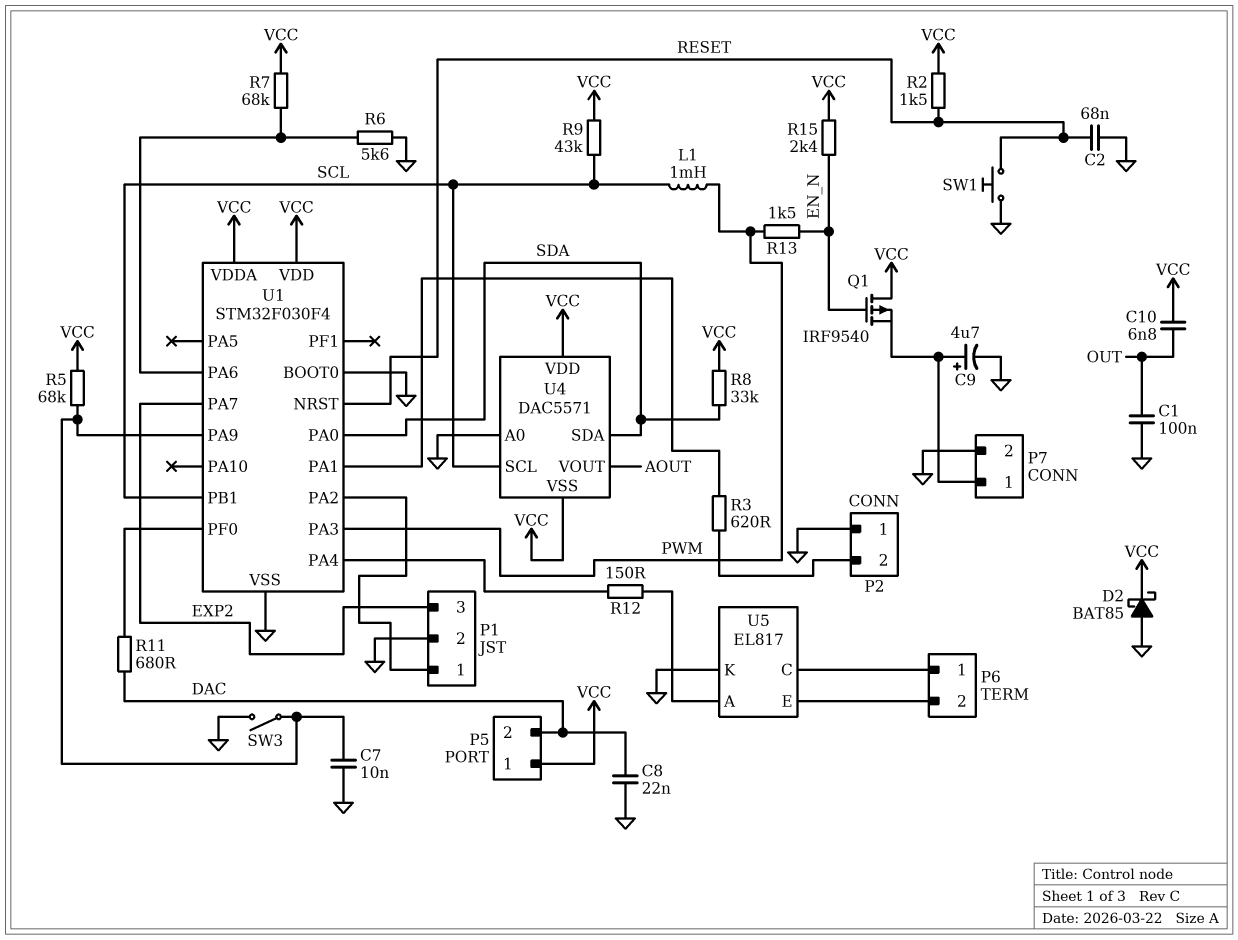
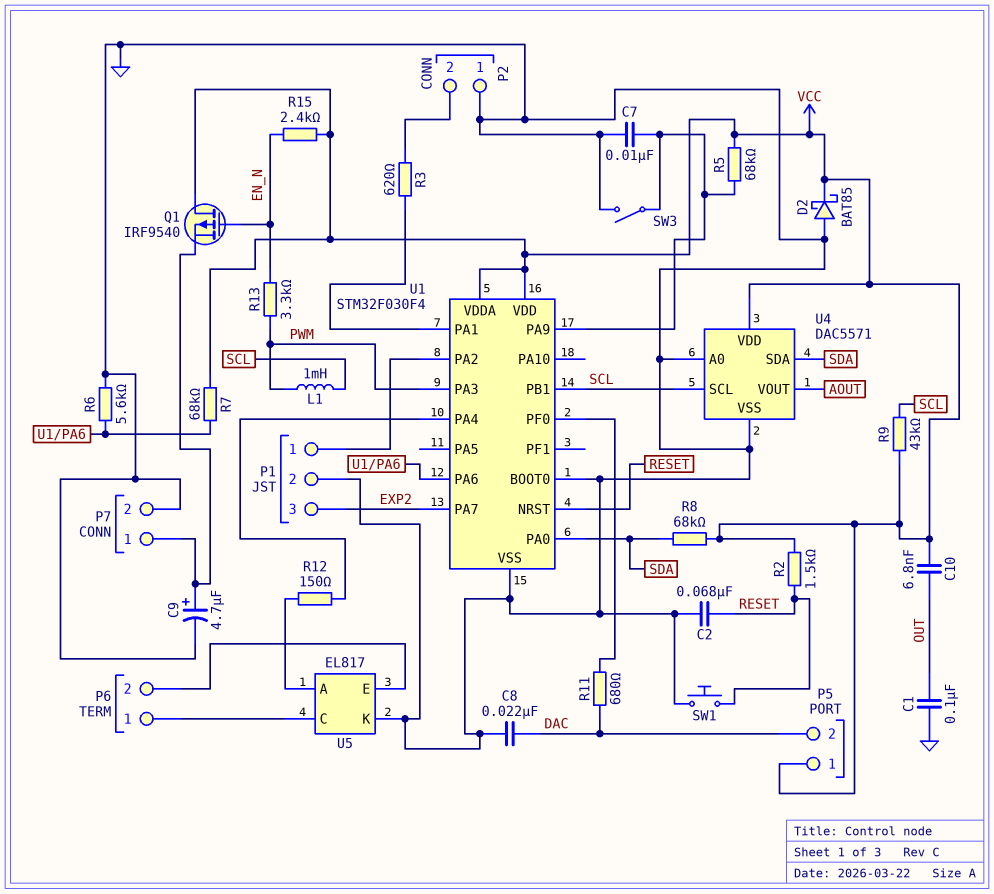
R8: 33k (SDA, VCC) -> 68k (SDA, VCC)
R13: 1.5k (EN_N, PWM) -> 3.3k (EN_N, PWM)
U4 pin VSS: VCC -> GND

